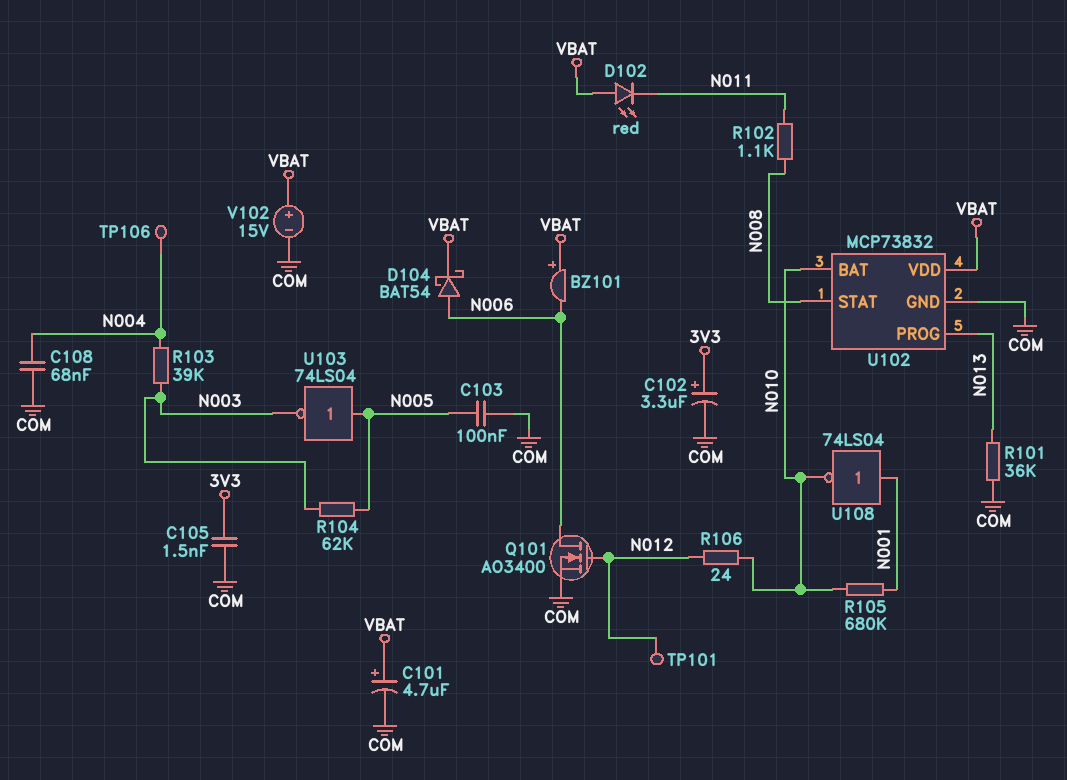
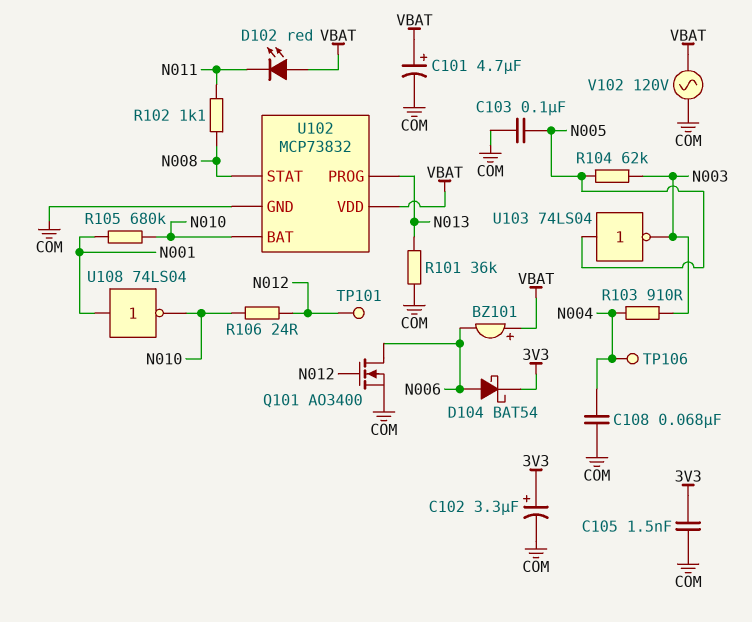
D104: schottky BAT54 (A N006, K VBAT) -> schottky BAT54 (A N006, K 3V3)
R103: 39k (N003, N004) -> 910 (N003, N004)
V102: 15V (plus VBAT, minus COM) -> AC 120V (COM, VBAT)

